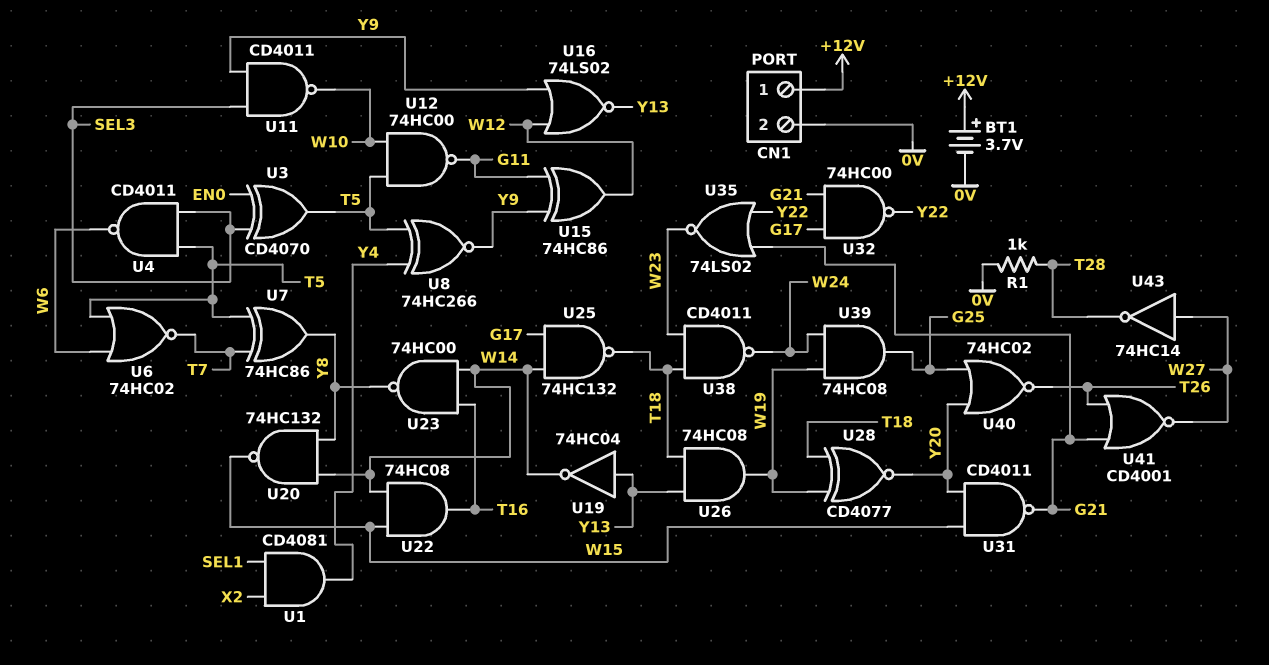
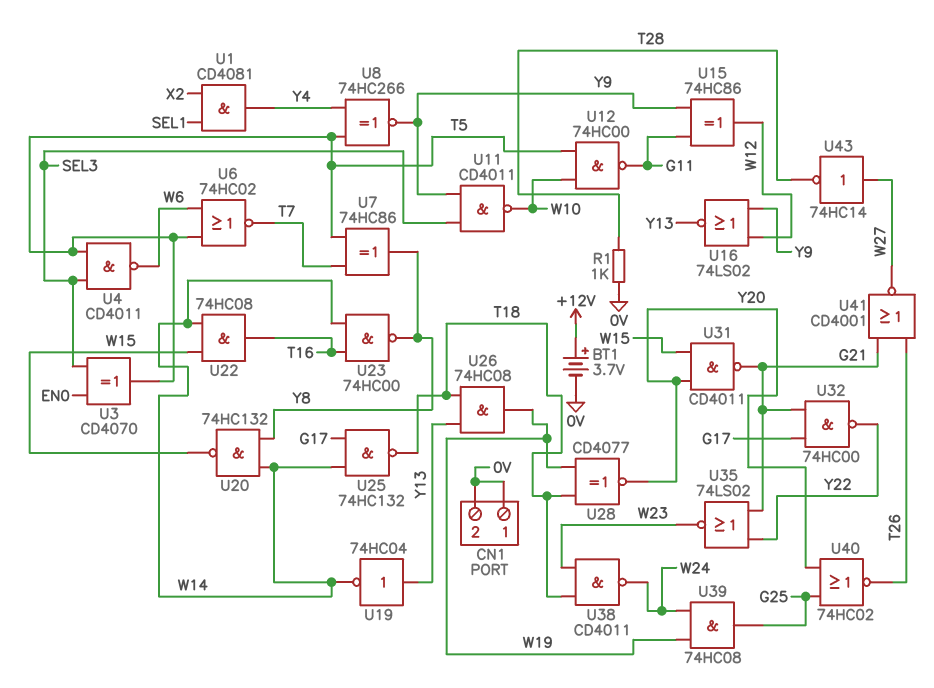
CN1 pin 1: +12V -> 0V

